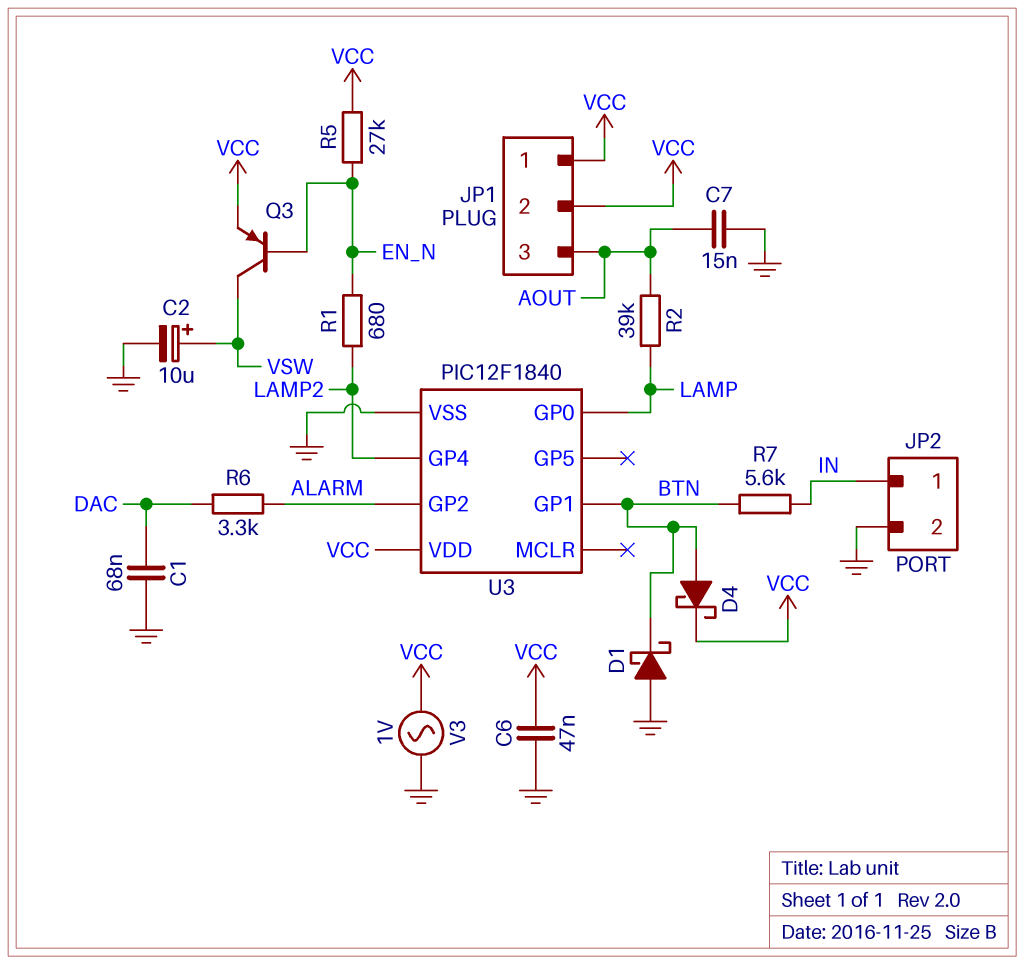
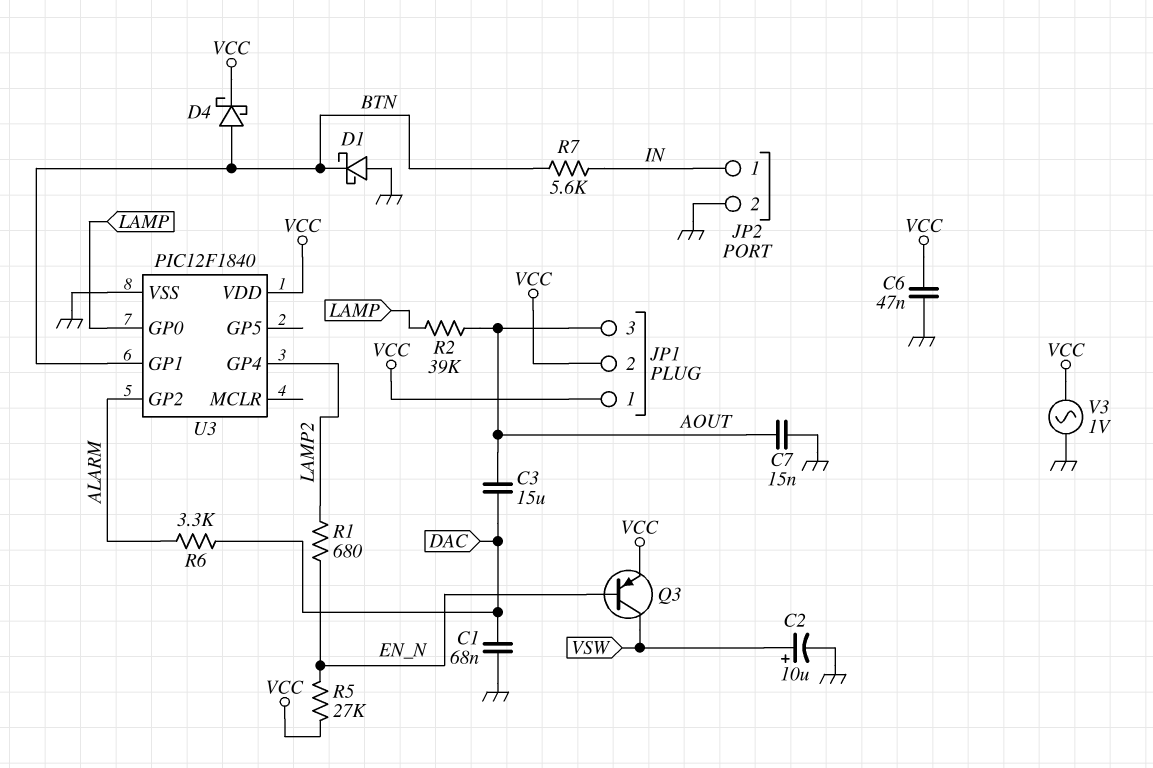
C3: none -> 15uF (AOUT, DAC)

